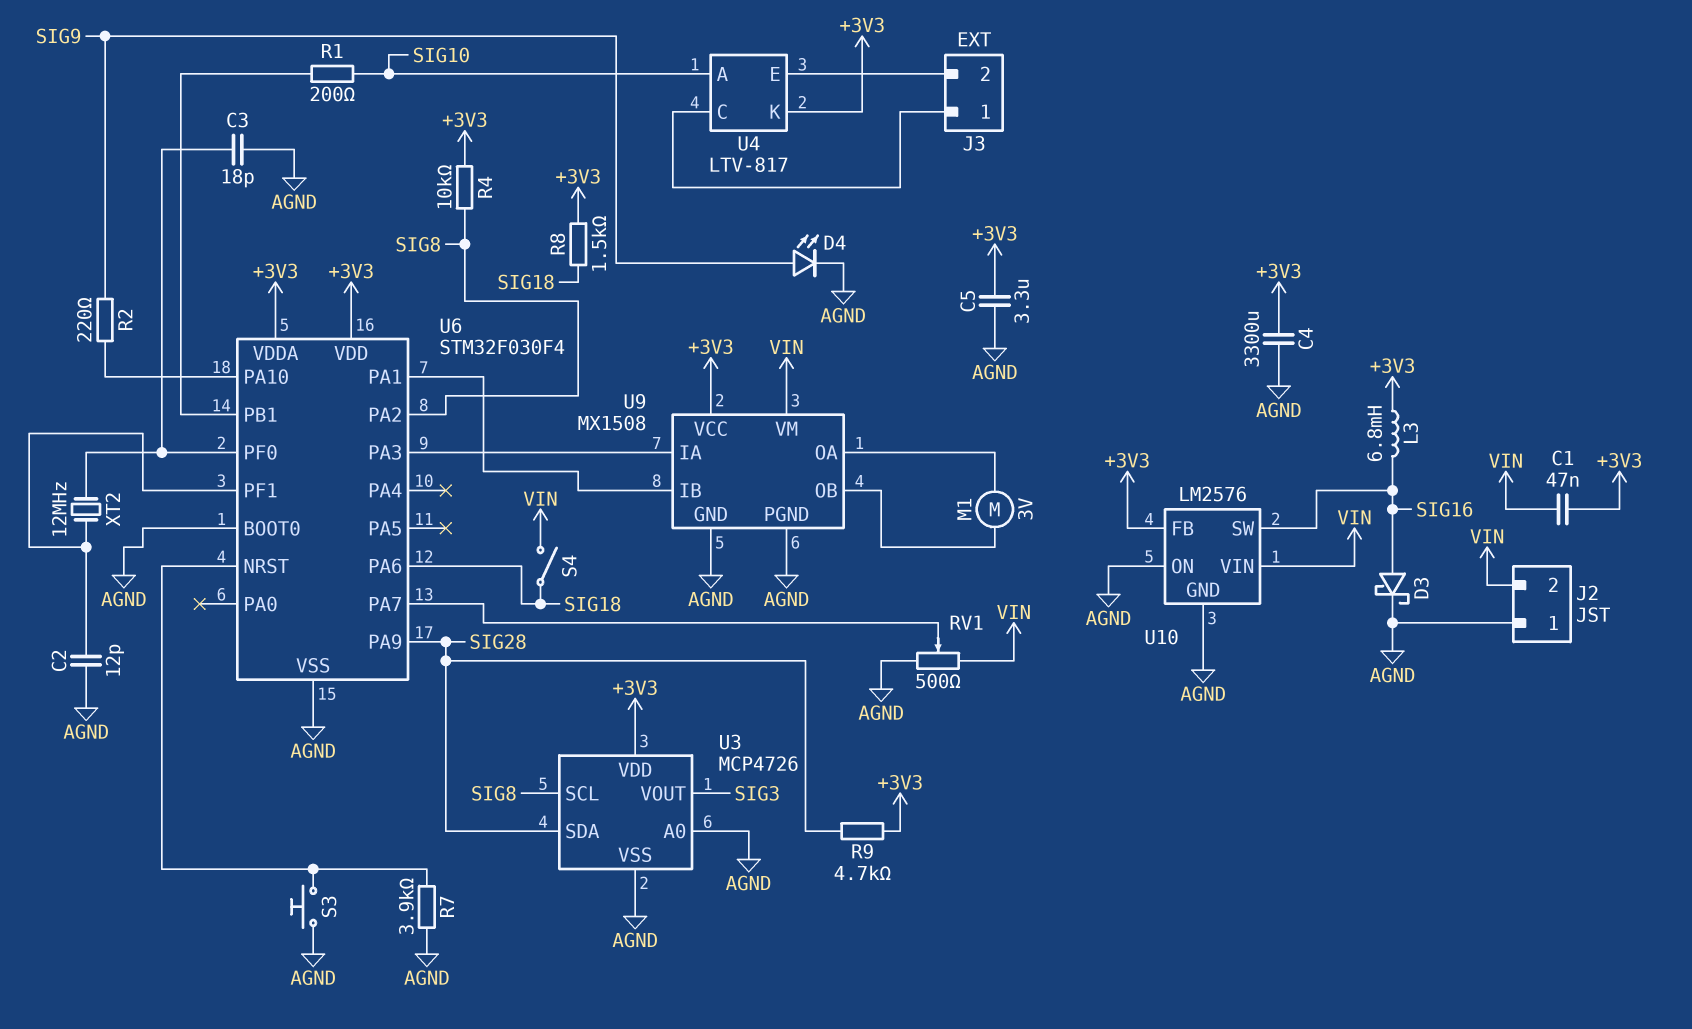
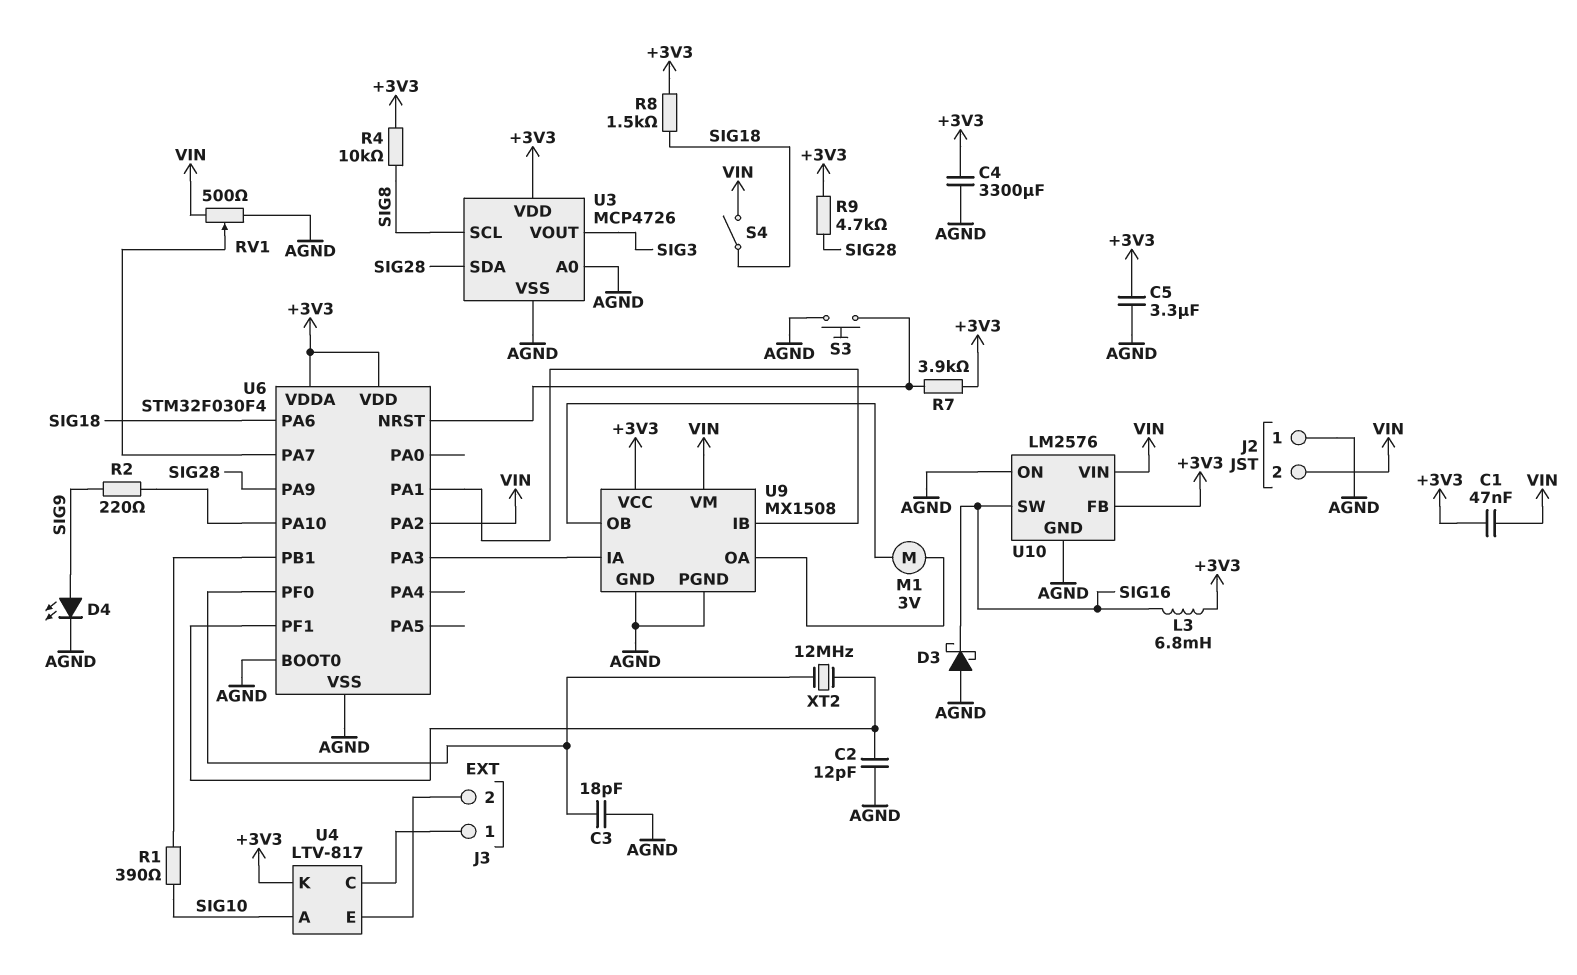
D3: schottky (A SIG16, K AGND) -> schottky (A AGND, K SIG16)
R1: 200 (SIG10, U6/PB1) -> 390 (SIG10, U6/PB1)
R7: 3.9k (AGND, U6/NRST) -> 3.9k (+3V3, U6/NRST)
U6 pin PA2: SIG8 -> VIN

